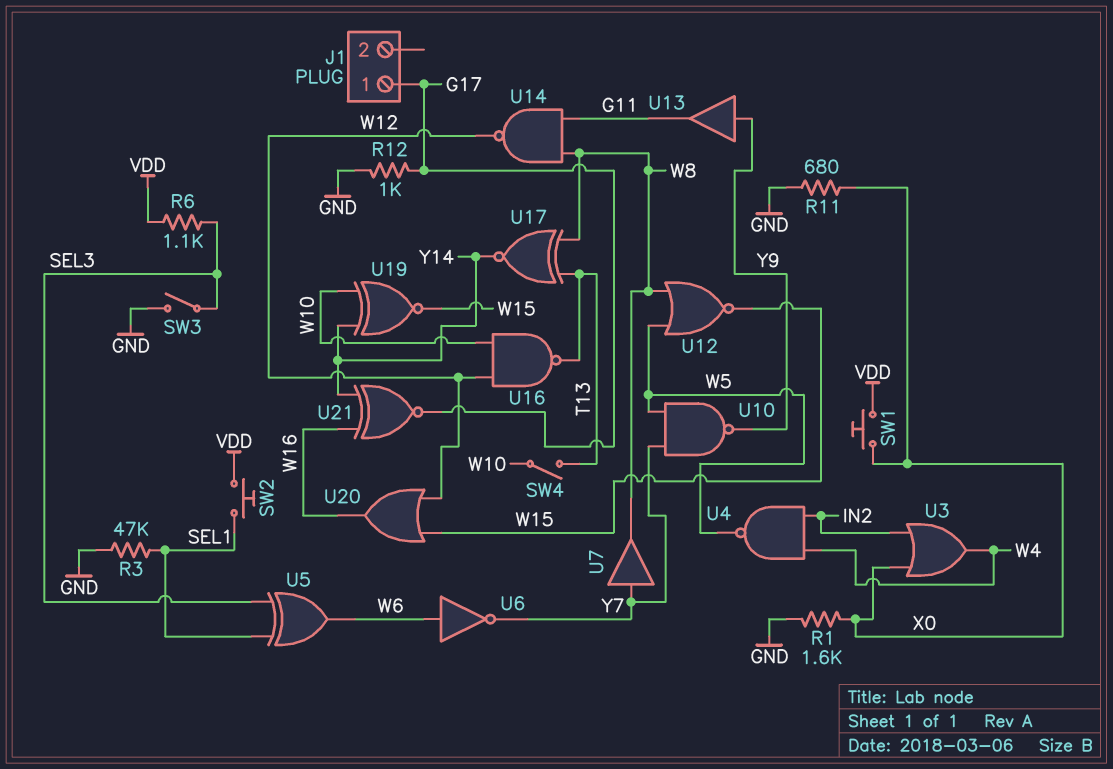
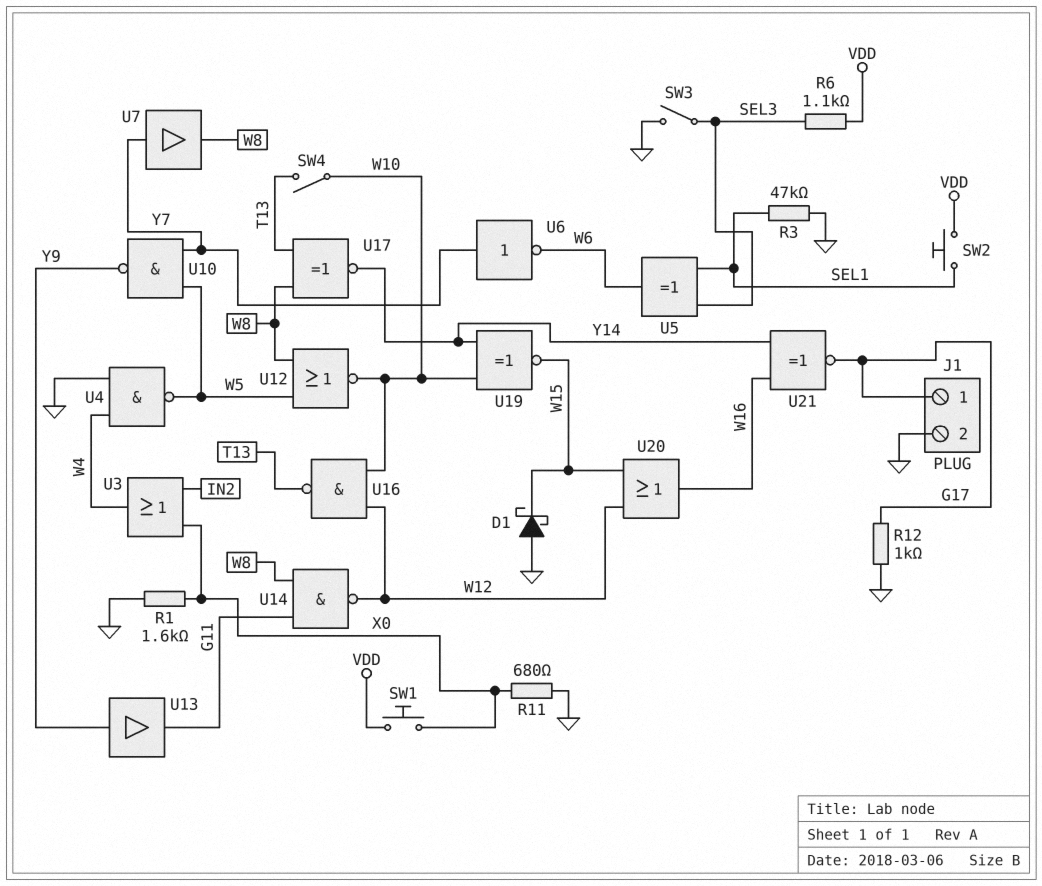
D1: none -> schottky (A GND, K W15)
J1 pin 2: none -> GND
U4: NAND (in IN2, in W4, out W5) -> NAND (in GND, in W4, out W5)
U6: NOT (in W6, out Y7) -> NOT (in Y7, out W6)
U12: NOR (in W5, in W8, out W15) -> NOR (in W5, in W8, out W10)

